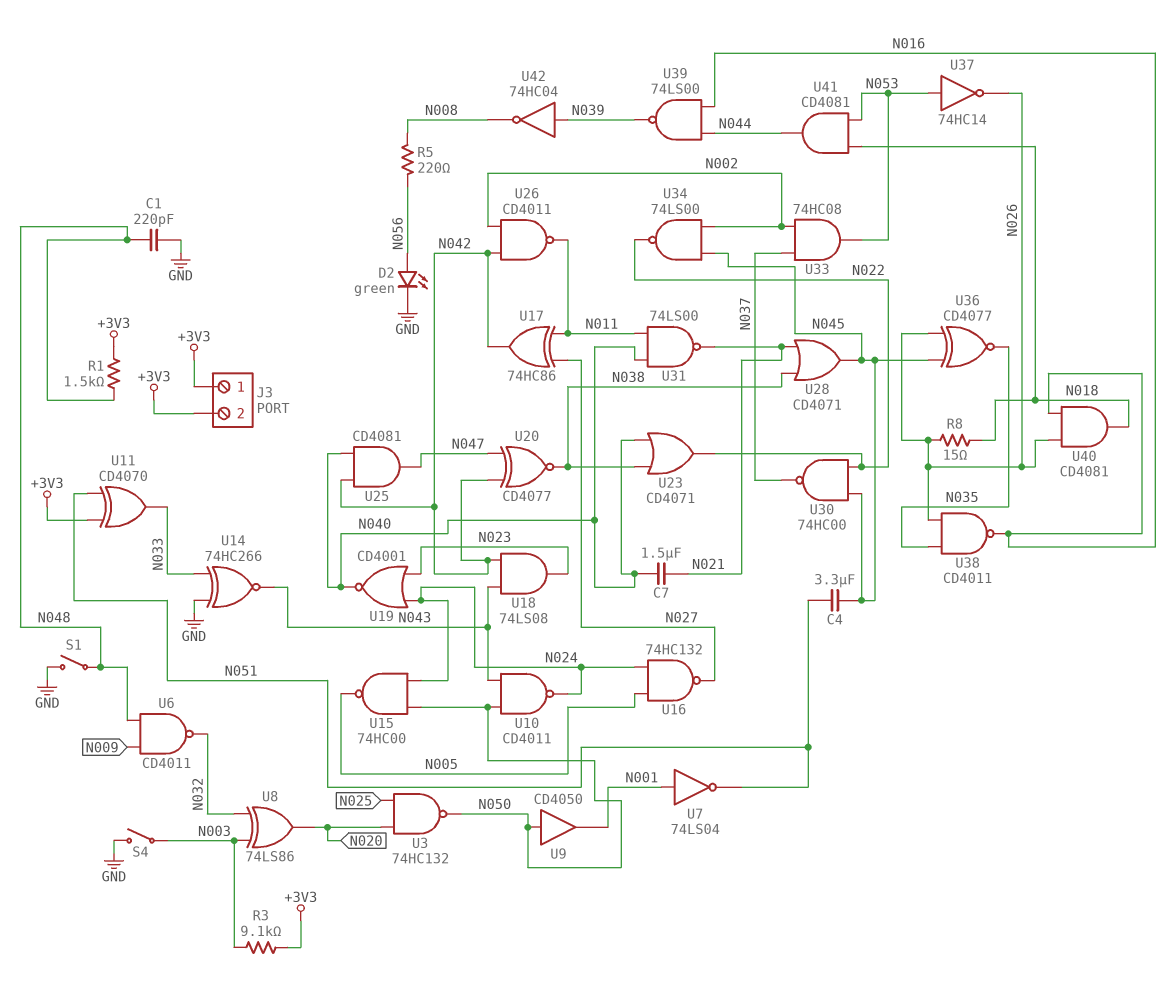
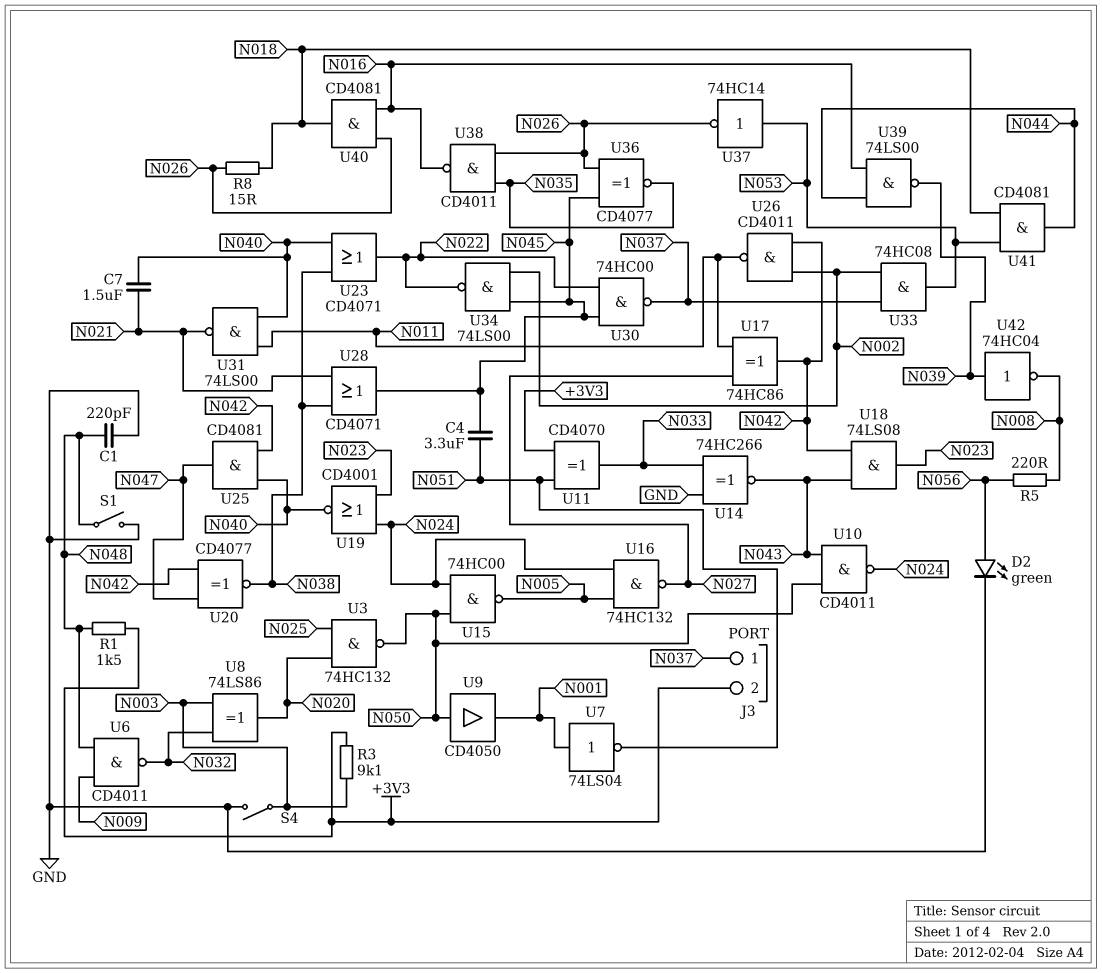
J3 pin 1: +3V3 -> N037

